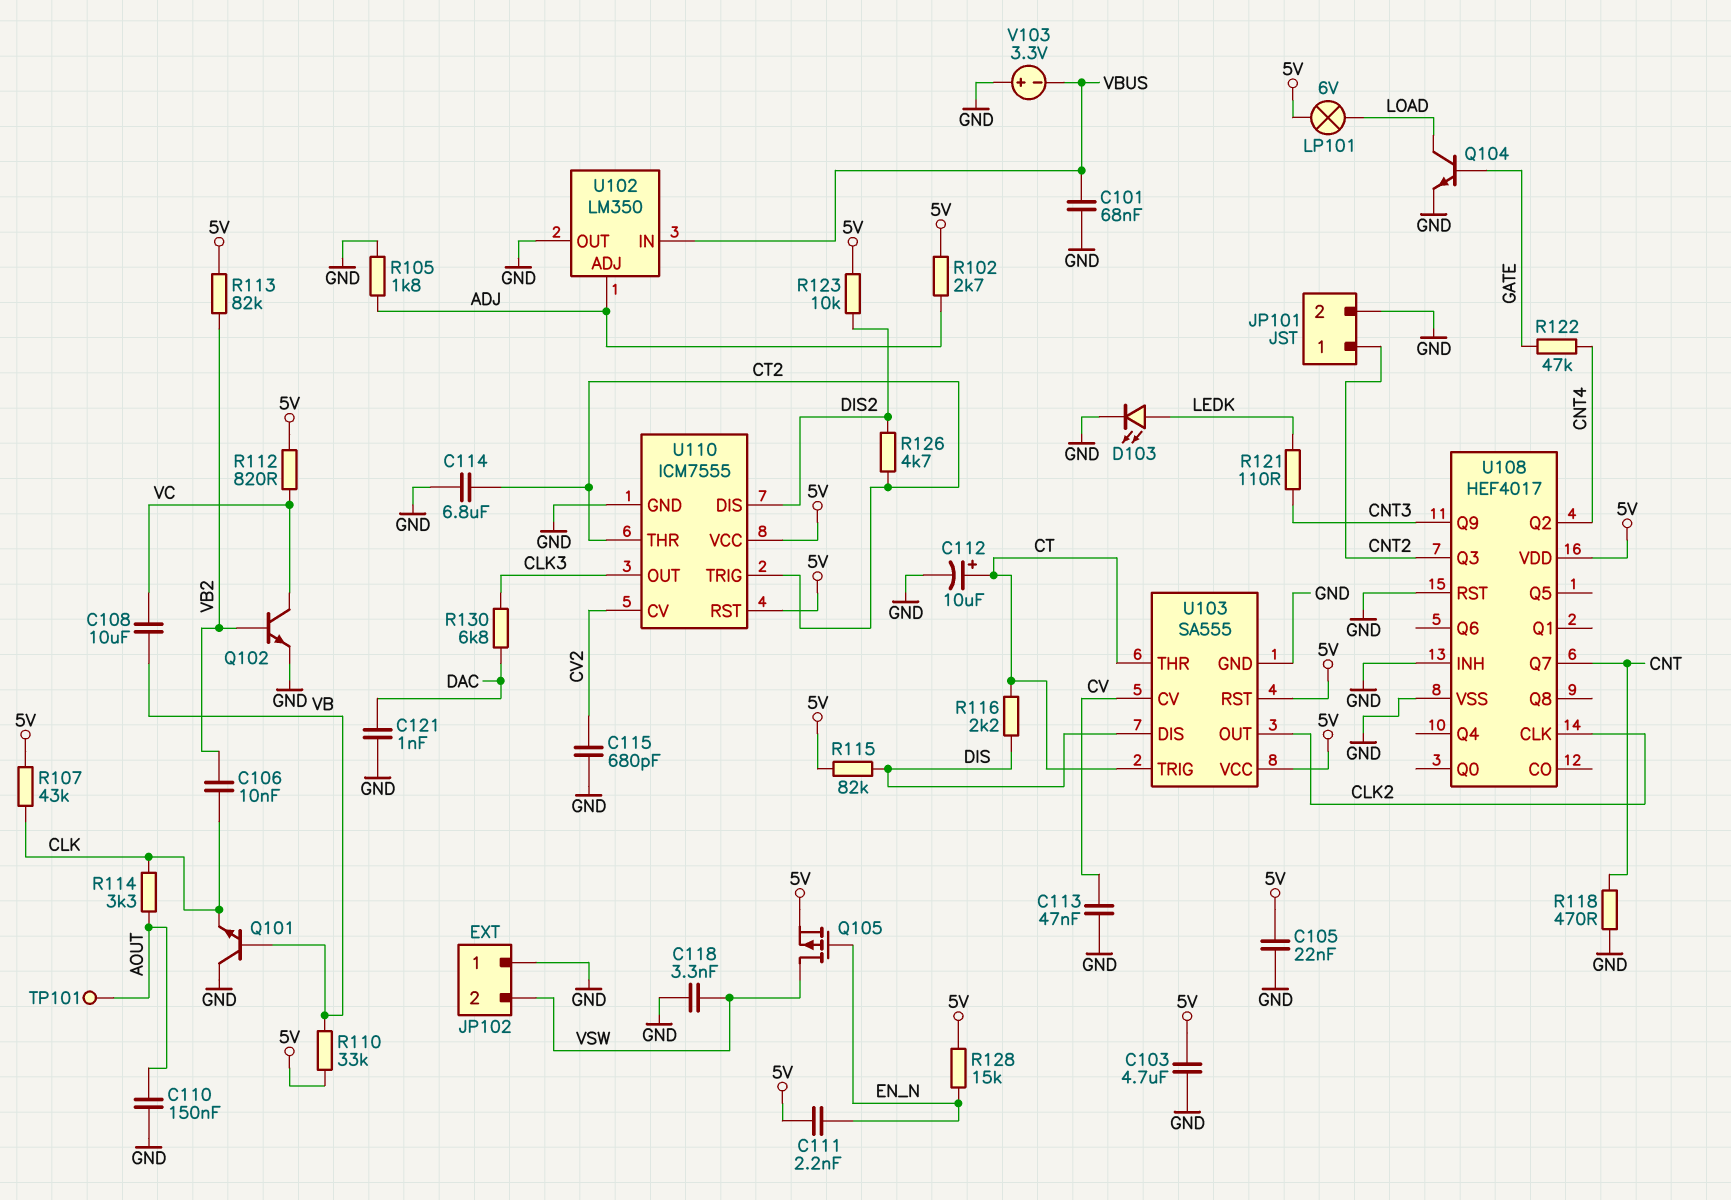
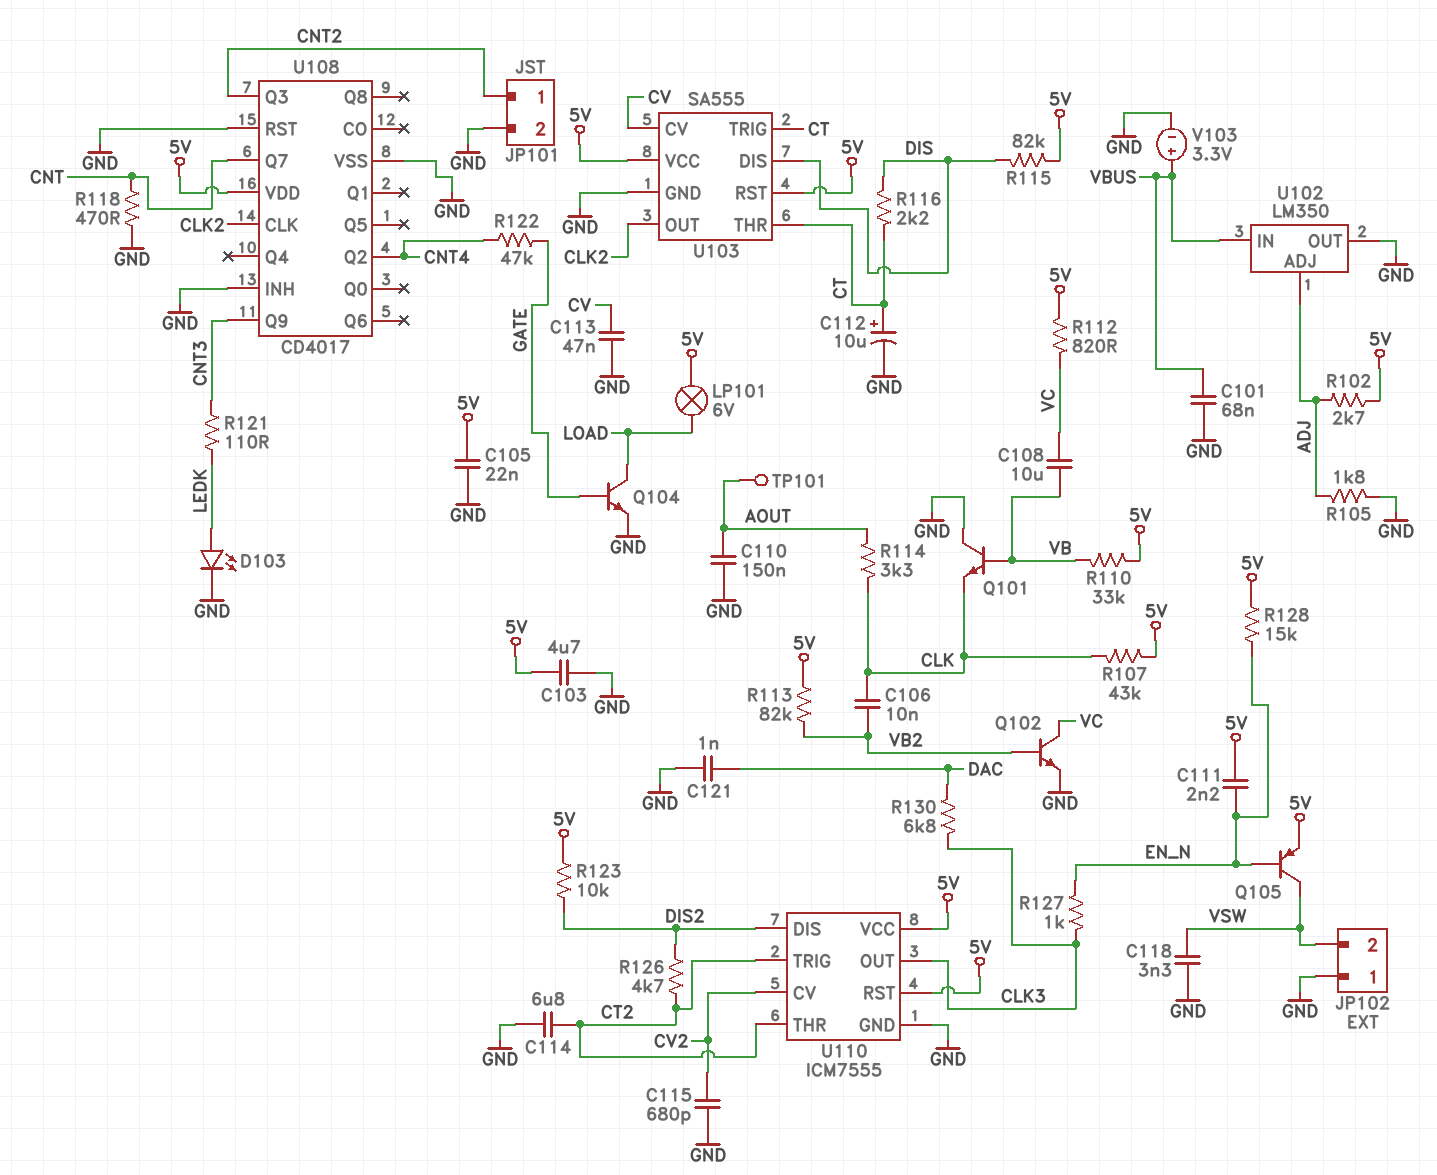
Q105: PMOS (G EN_N, D VSW, S 5V) -> PNP (B EN_N, C VSW, E 5V)
R127: none -> 1k (CLK3, EN_N)
U108: HEF4017 -> CD4017
V103: 3.3V (plus GND, minus VBUS) -> 3.3V (plus VBUS, minus GND)

